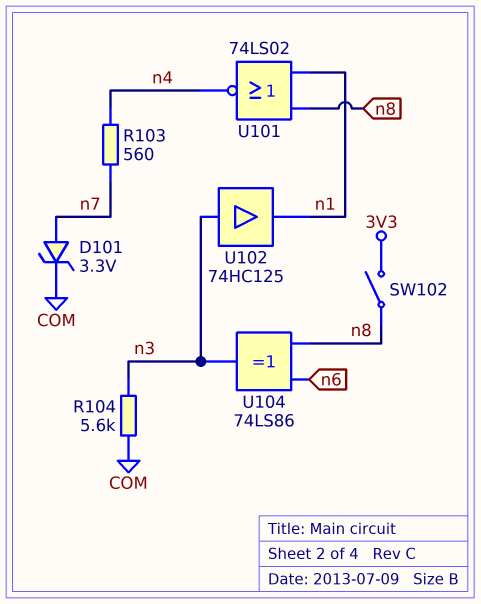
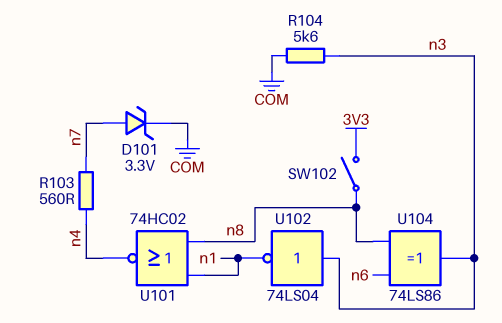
U101: NOR 74LS02 (in n1, in n8, out n4) -> NOR 74HC02 (in n1, in n8, out n4)
U102: buffer 74HC125 (in n3, out n1) -> NOT 74LS04 (in n3, out n1)

